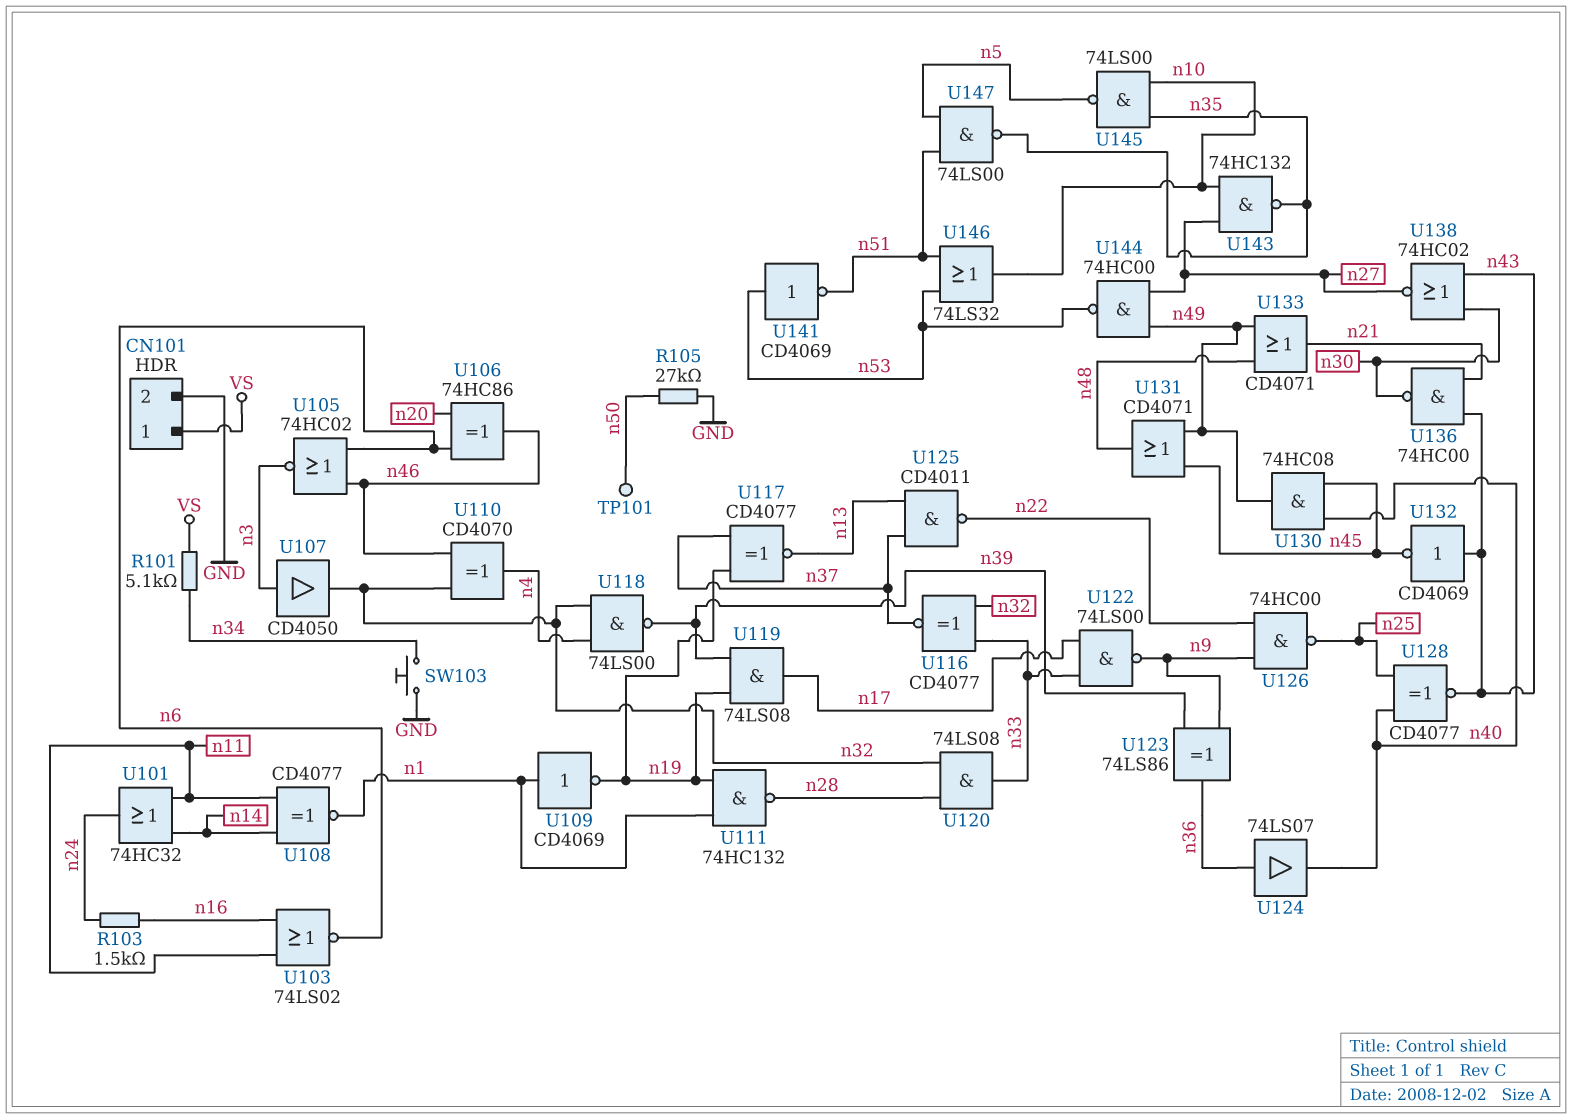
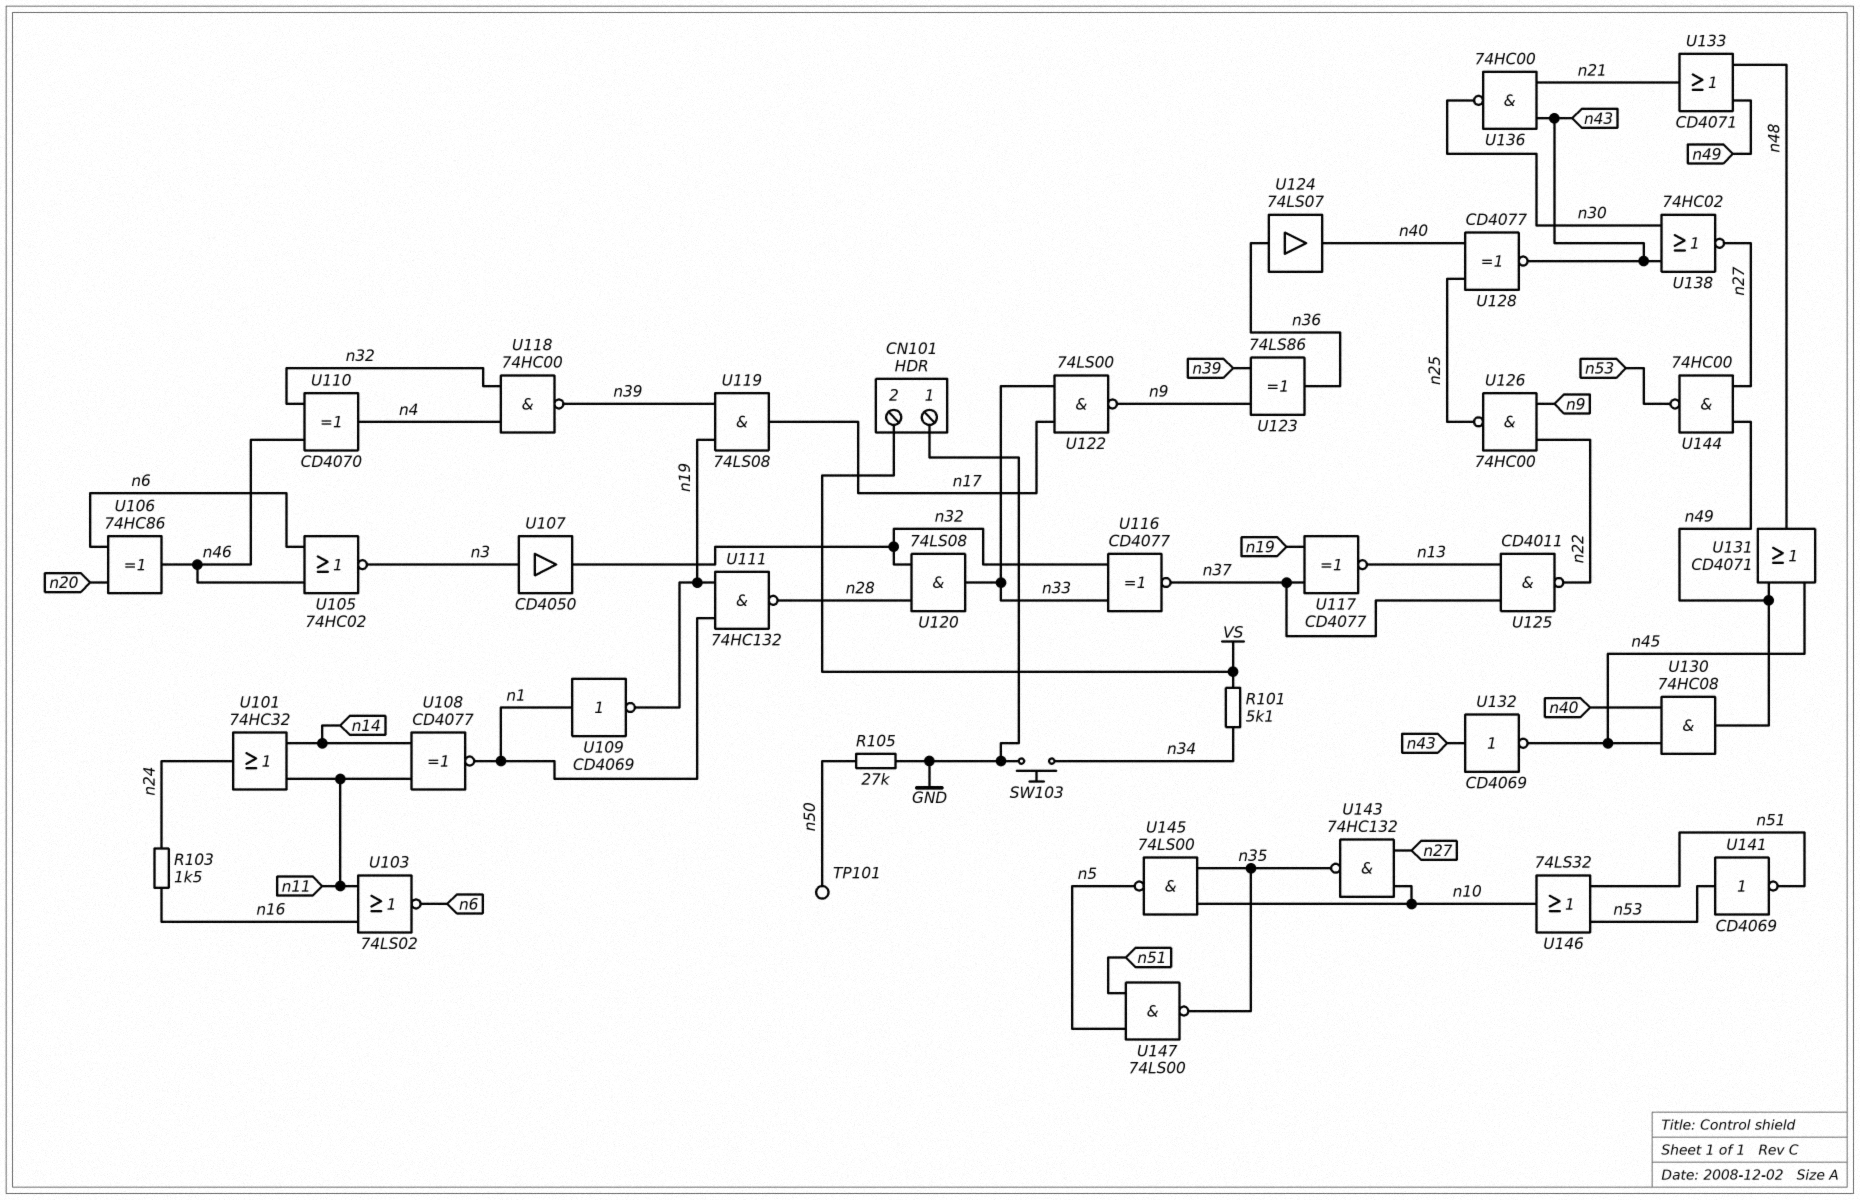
CN101 pin 1: VS -> GND
CN101 pin 2: GND -> VS
U118: NAND 74LS00 (in n4, in n32, out n39) -> NAND 74HC00 (in n4, in n32, out n39)

